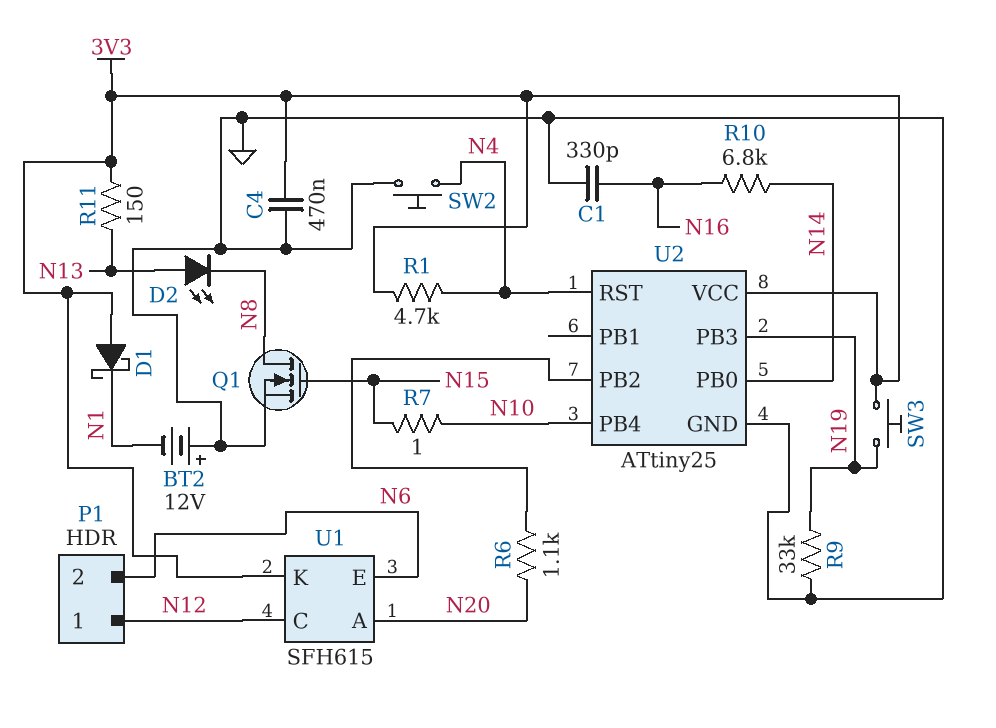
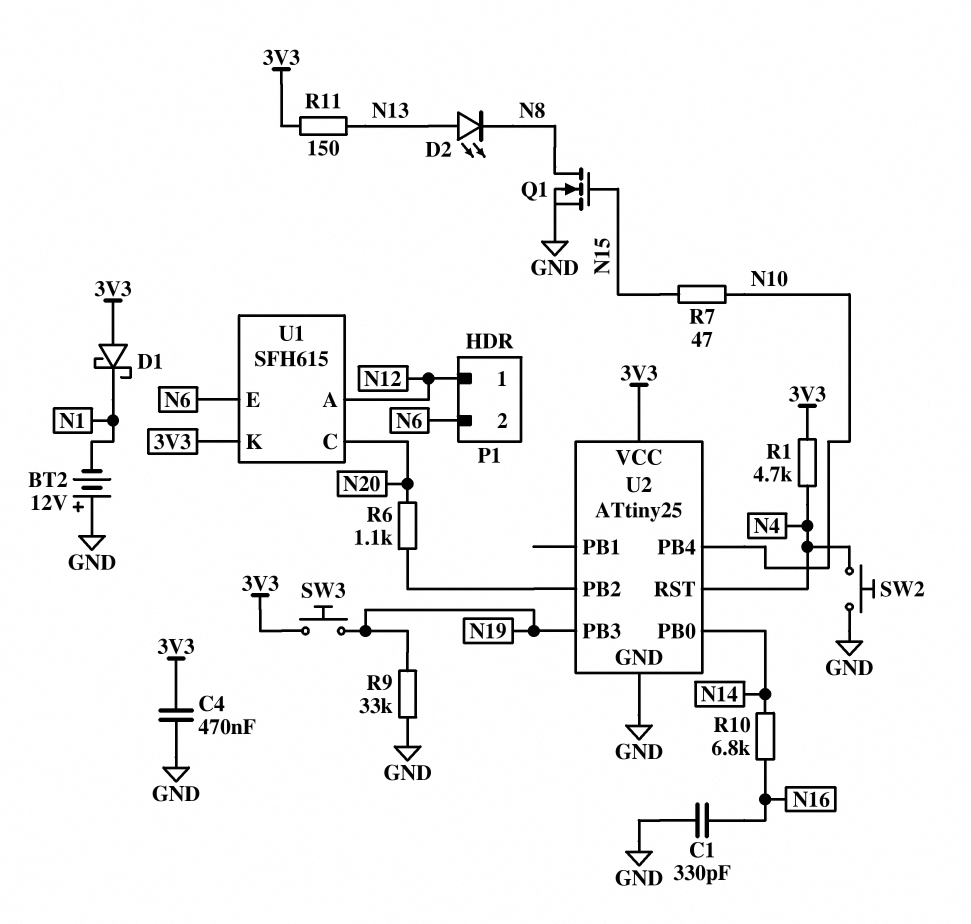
R7: 1 (N10, N15) -> 47 (N10, N15)
U1 pin A: N20 -> N12
U1 pin C: N12 -> N20

